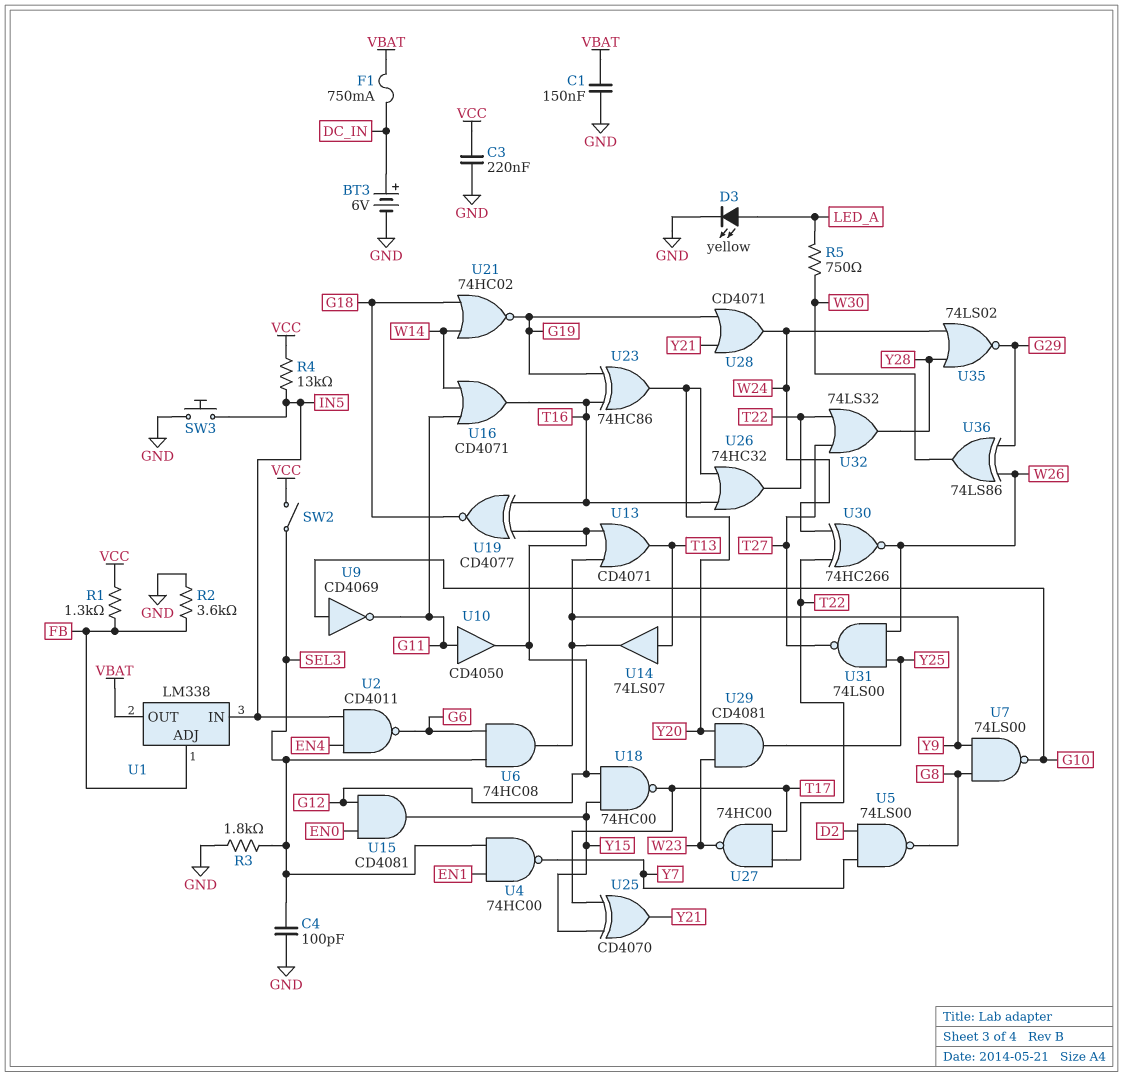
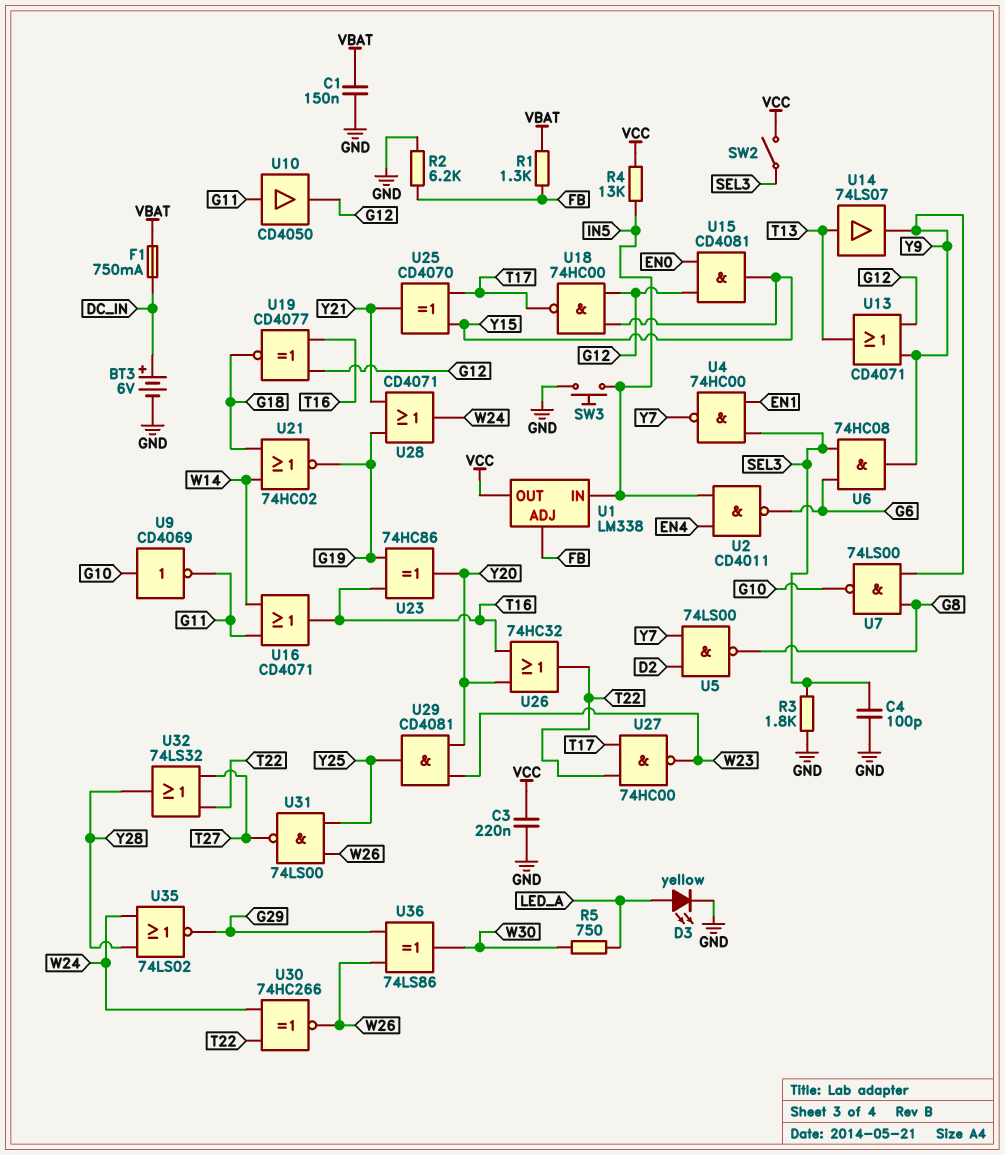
R1: 1.3k (FB, VCC) -> 1.3k (FB, VBAT)
R2: 3.6k (FB, GND) -> 6.2k (FB, GND)
U1 pin OUT: VBAT -> VCC

